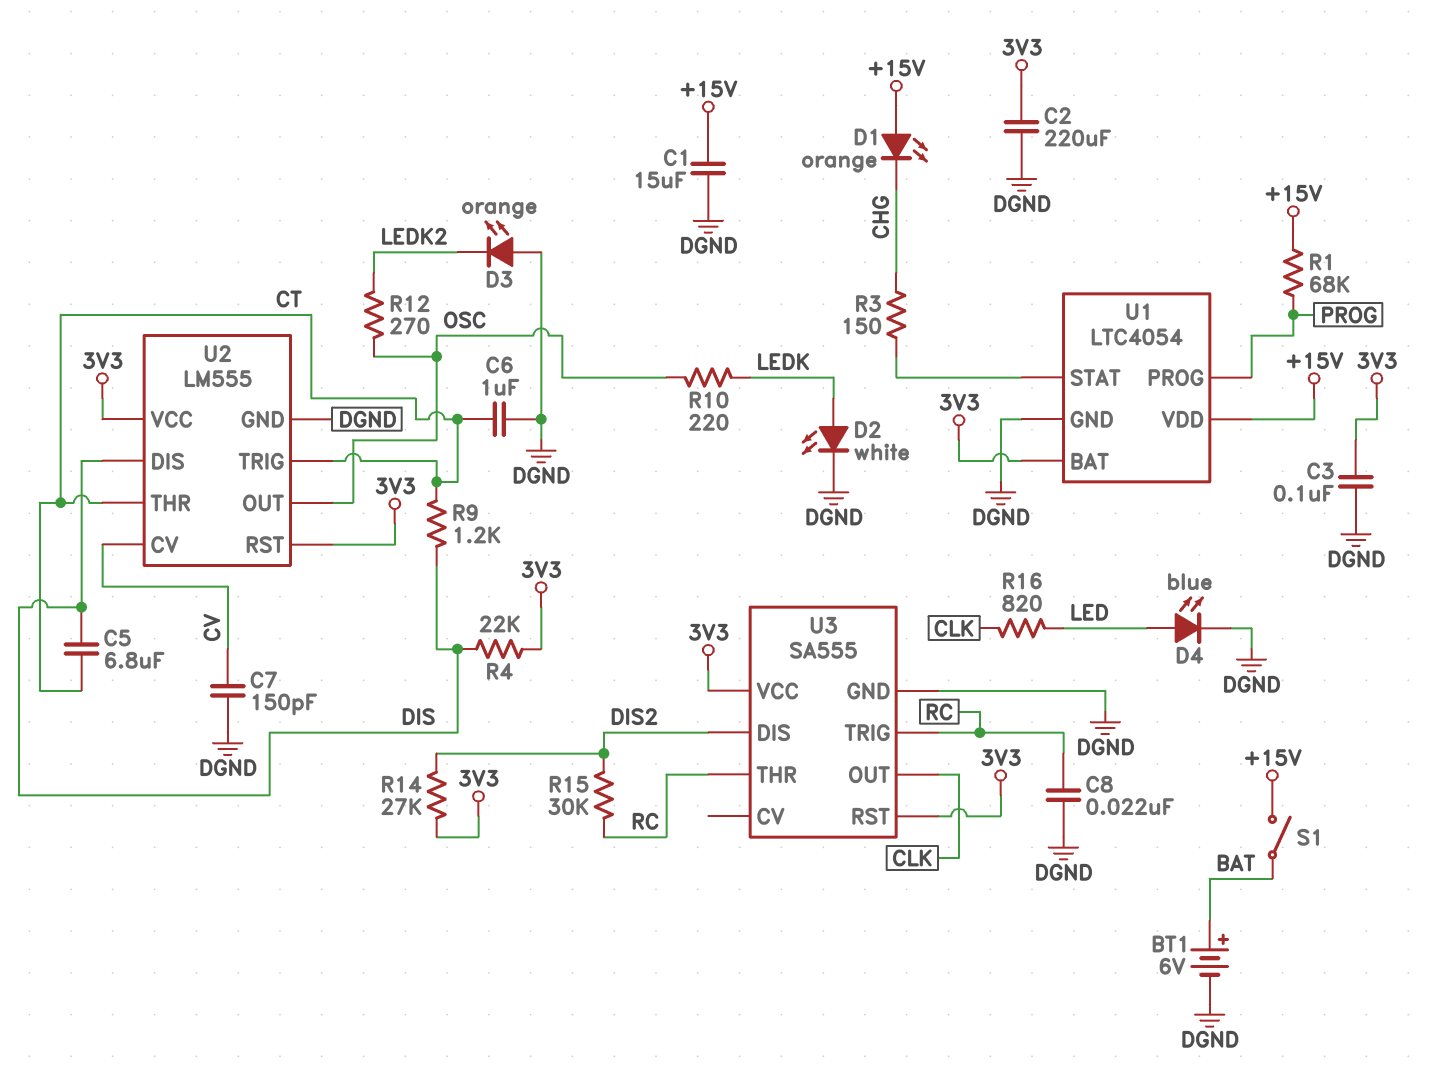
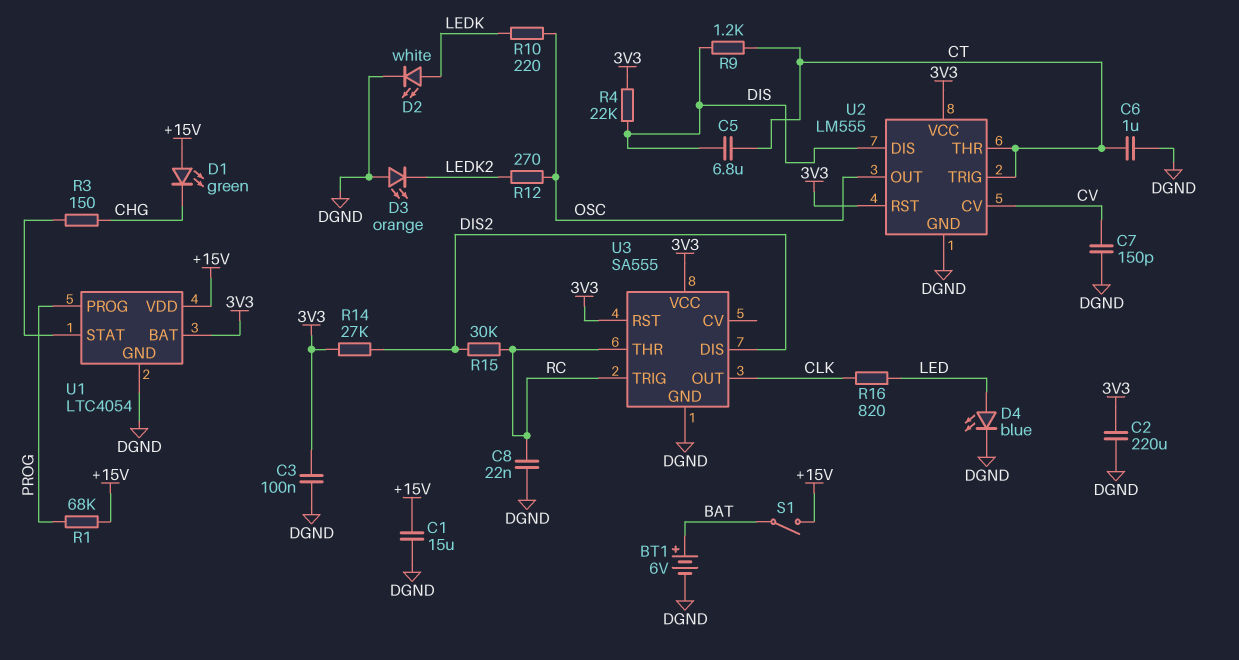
D1: LED orange (A +15V, K CHG) -> LED green (A +15V, K CHG)

